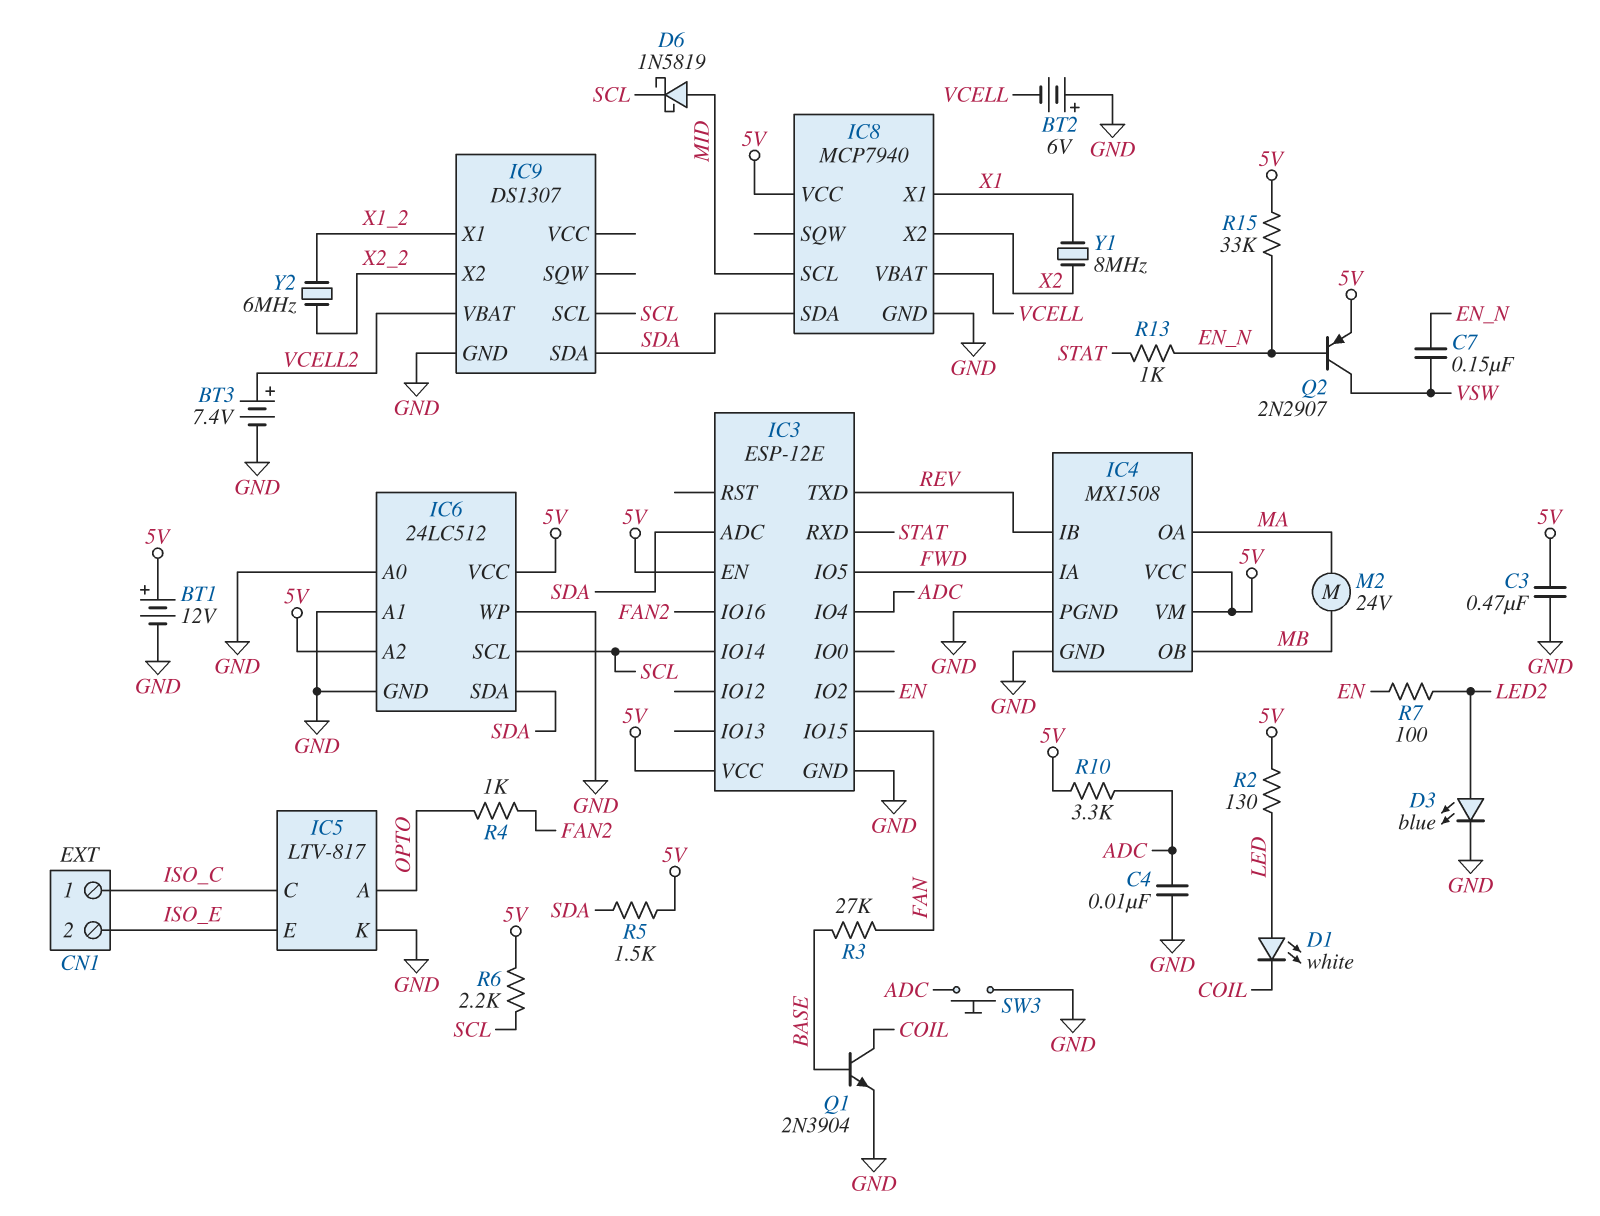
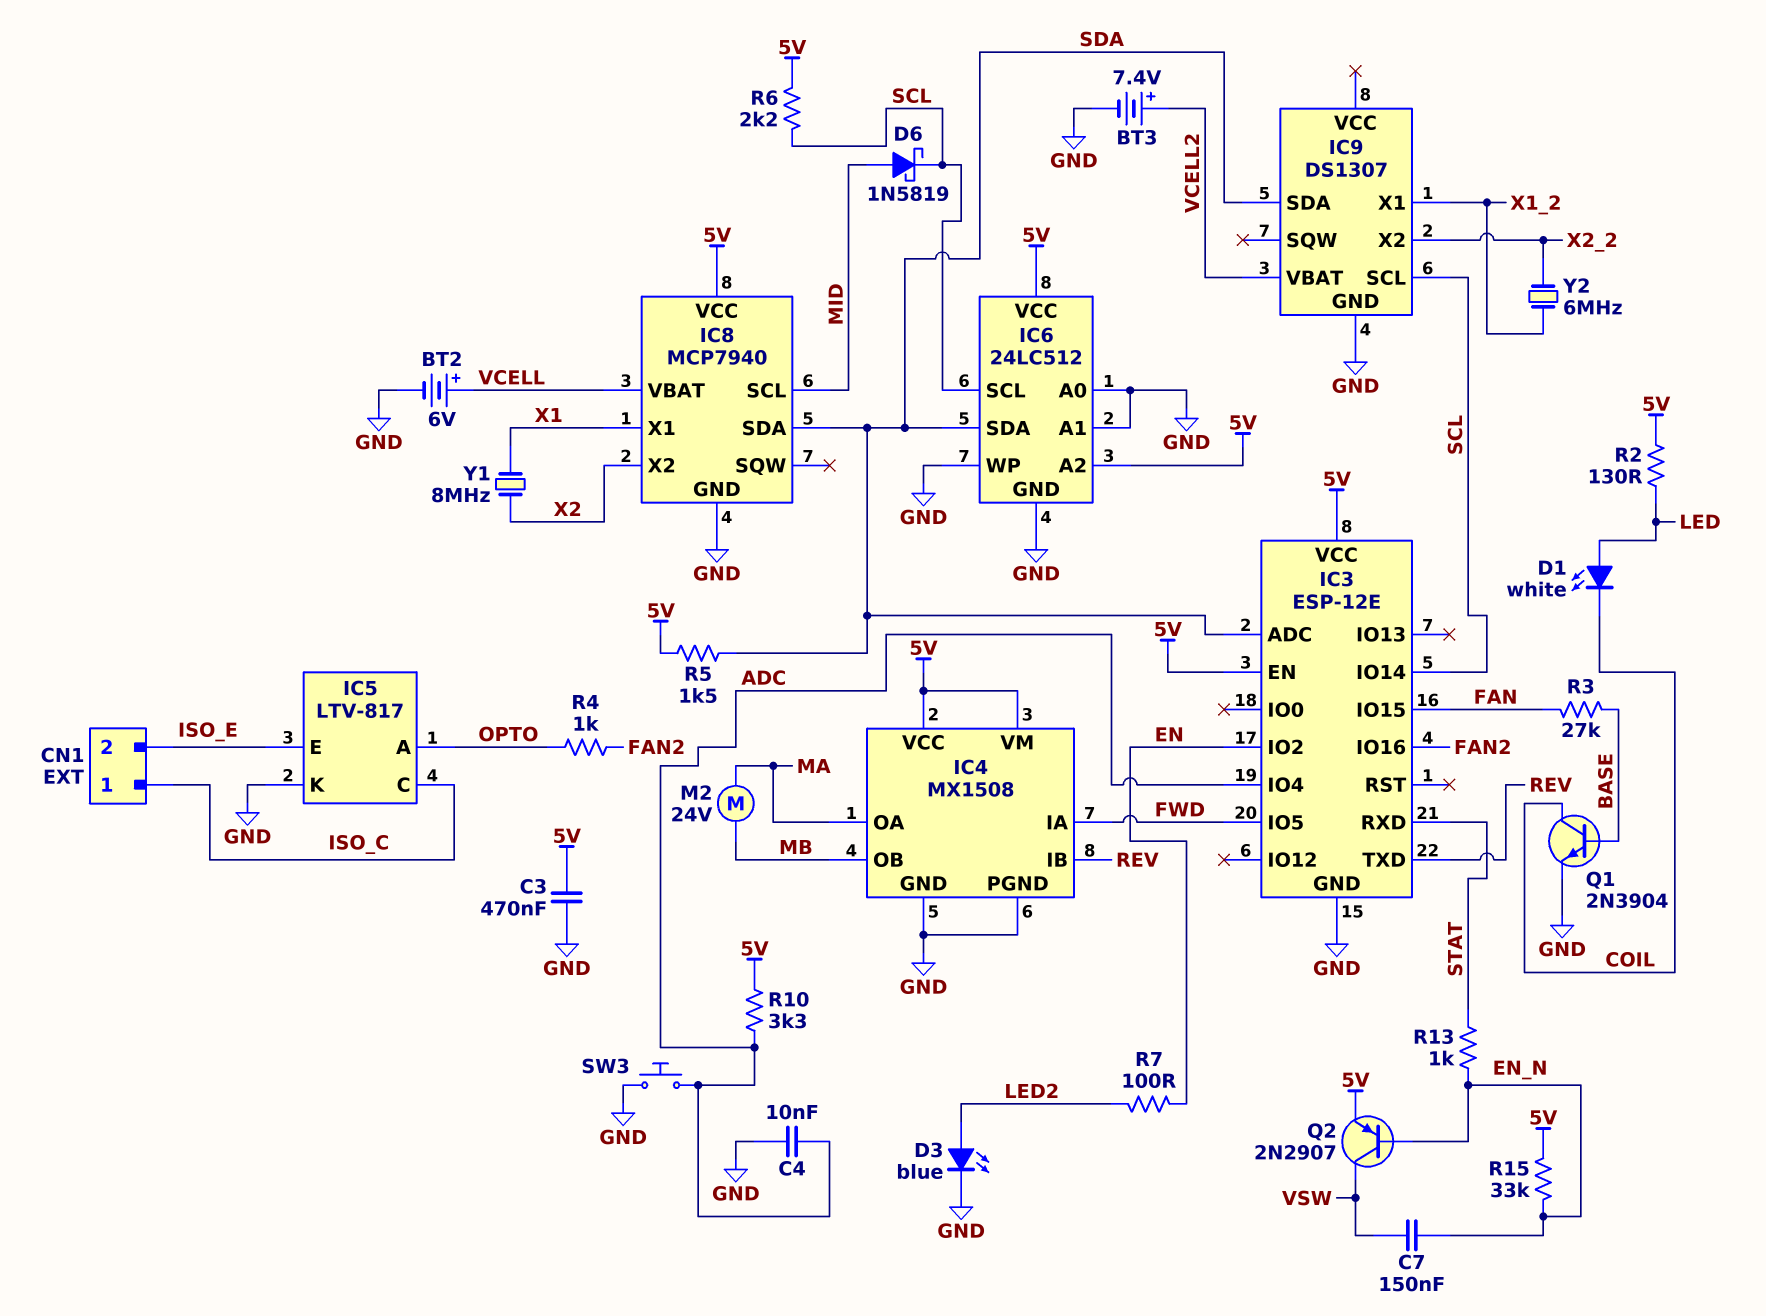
BT1: 12V (plus 5V, minus GND) -> none
BT2: 6V (plus GND, minus VCELL) -> 6V (plus VCELL, minus GND)

